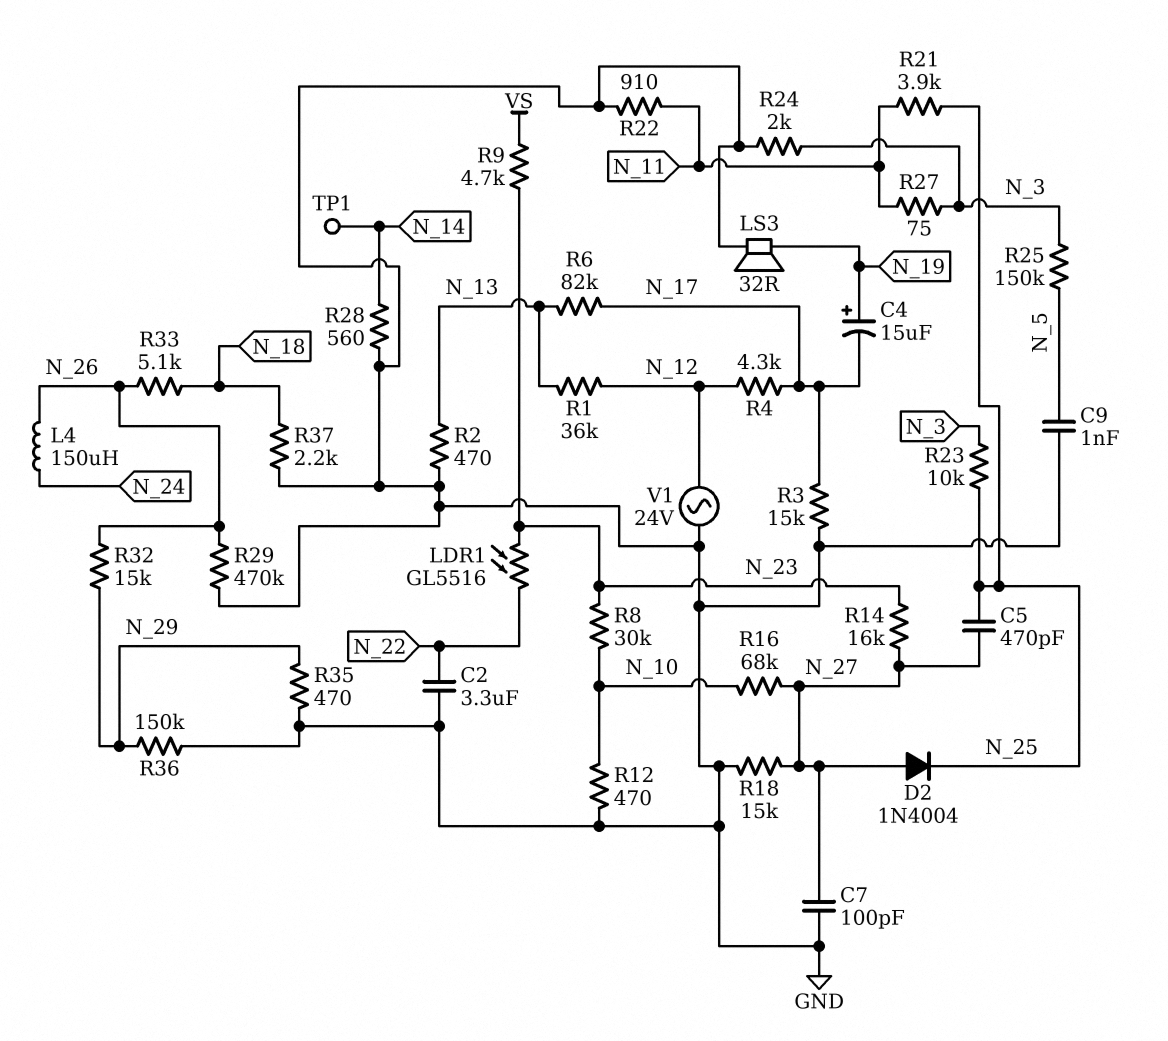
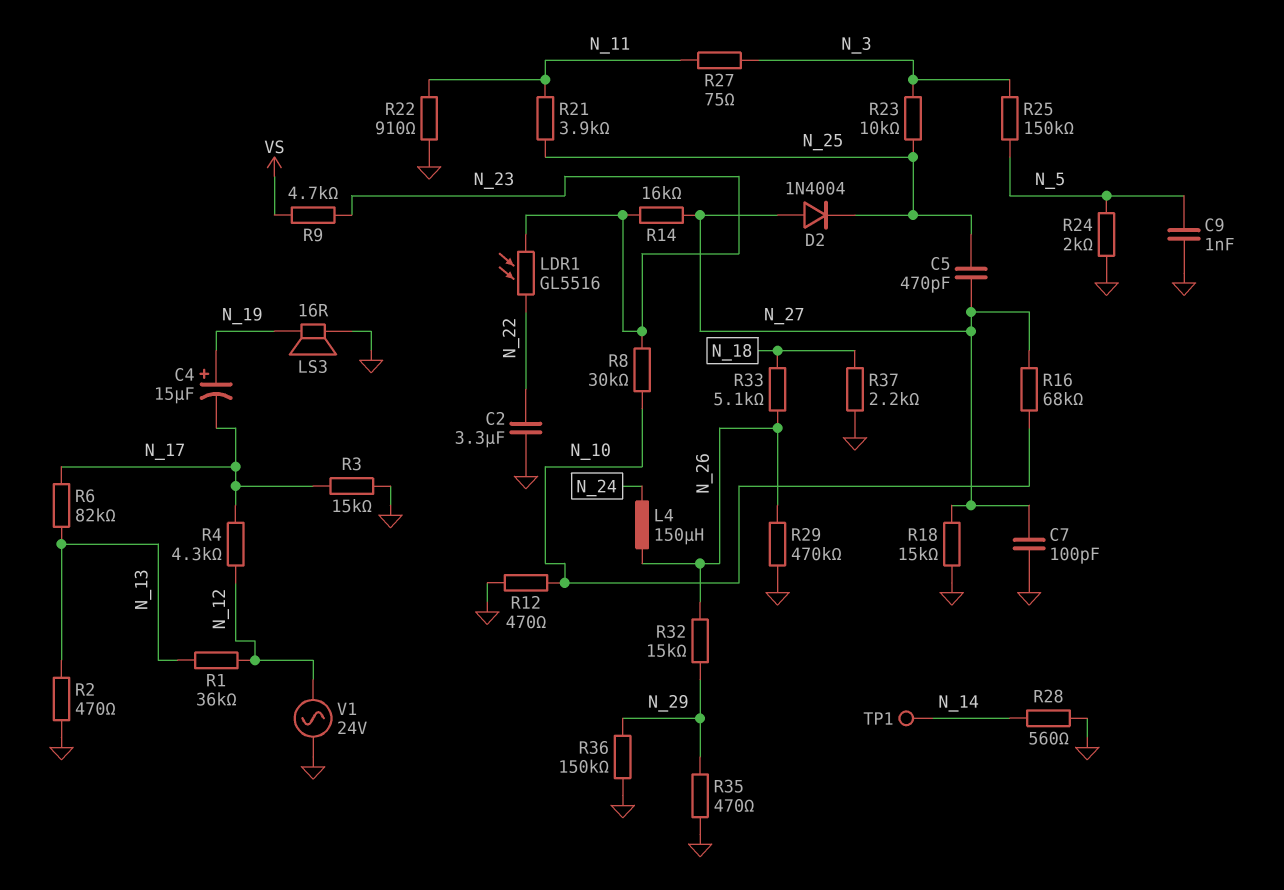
LS3: speaker 32R (GND, N_19) -> speaker 16R (GND, N_19)
R24: 2k (GND, N_3) -> 2k (GND, N_5)

